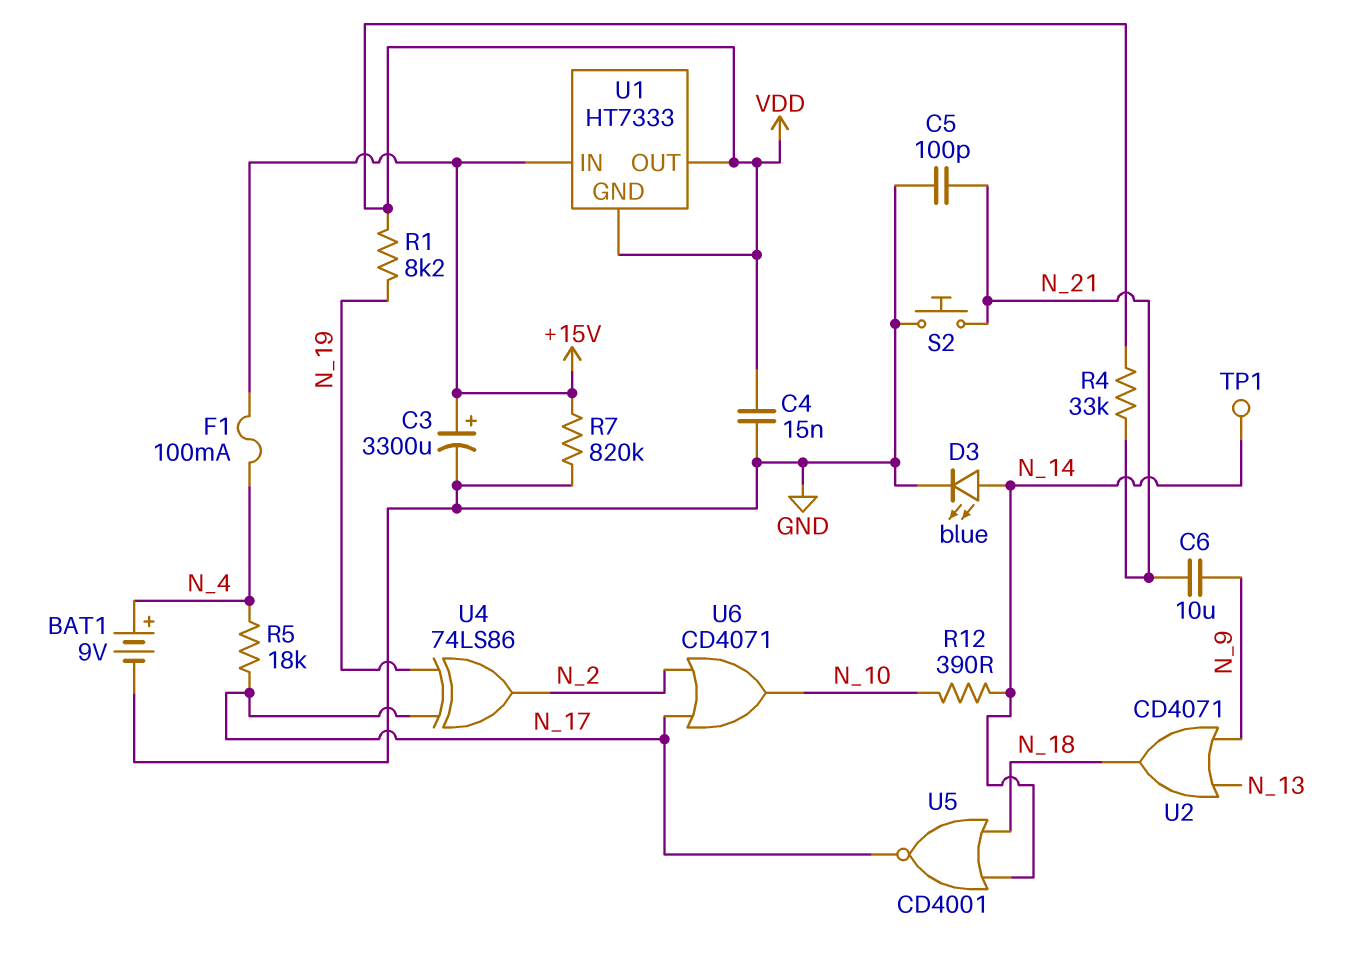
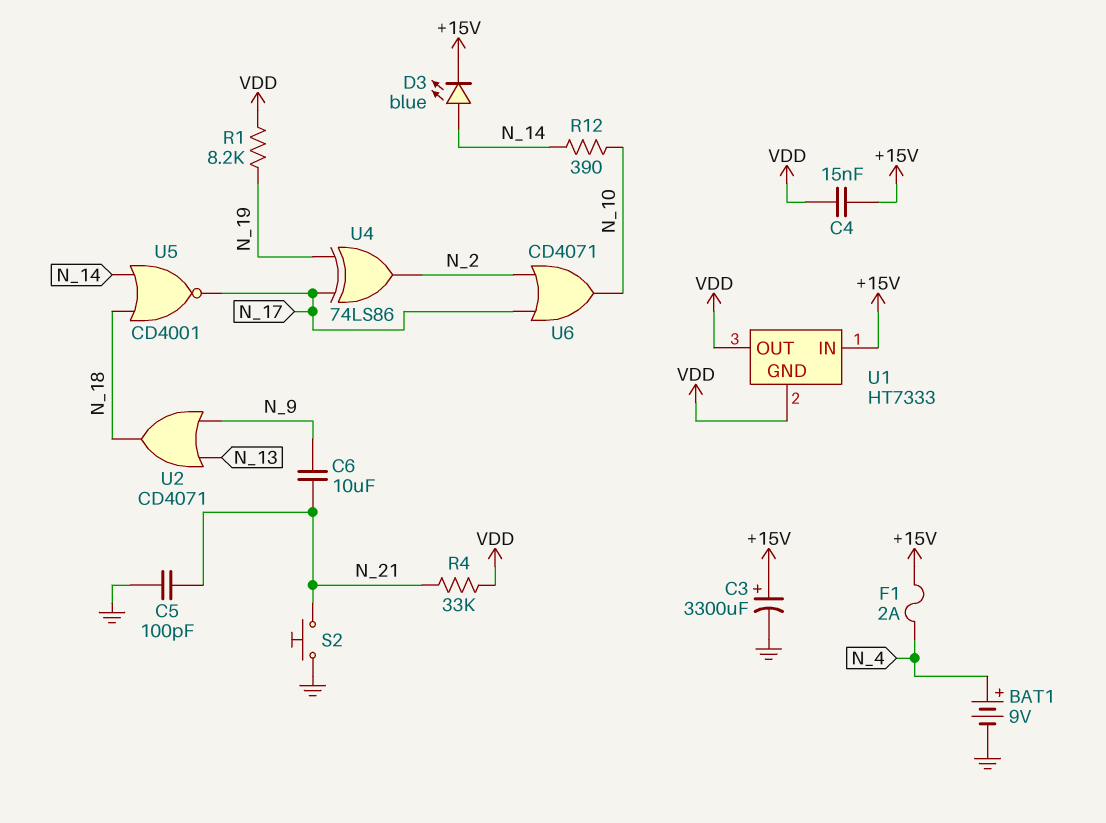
C4: 15nF (GND, VDD) -> 15nF (+15V, VDD)
D3: LED blue (A N_14, K GND) -> LED blue (A N_14, K +15V)
F1: 100mA (+15V, N_4) -> 2A (+15V, N_4)
R5: 18k (N_4, N_17) -> none
R7: 820k (+15V, GND) -> none
TP1: test point (N_14) -> none

